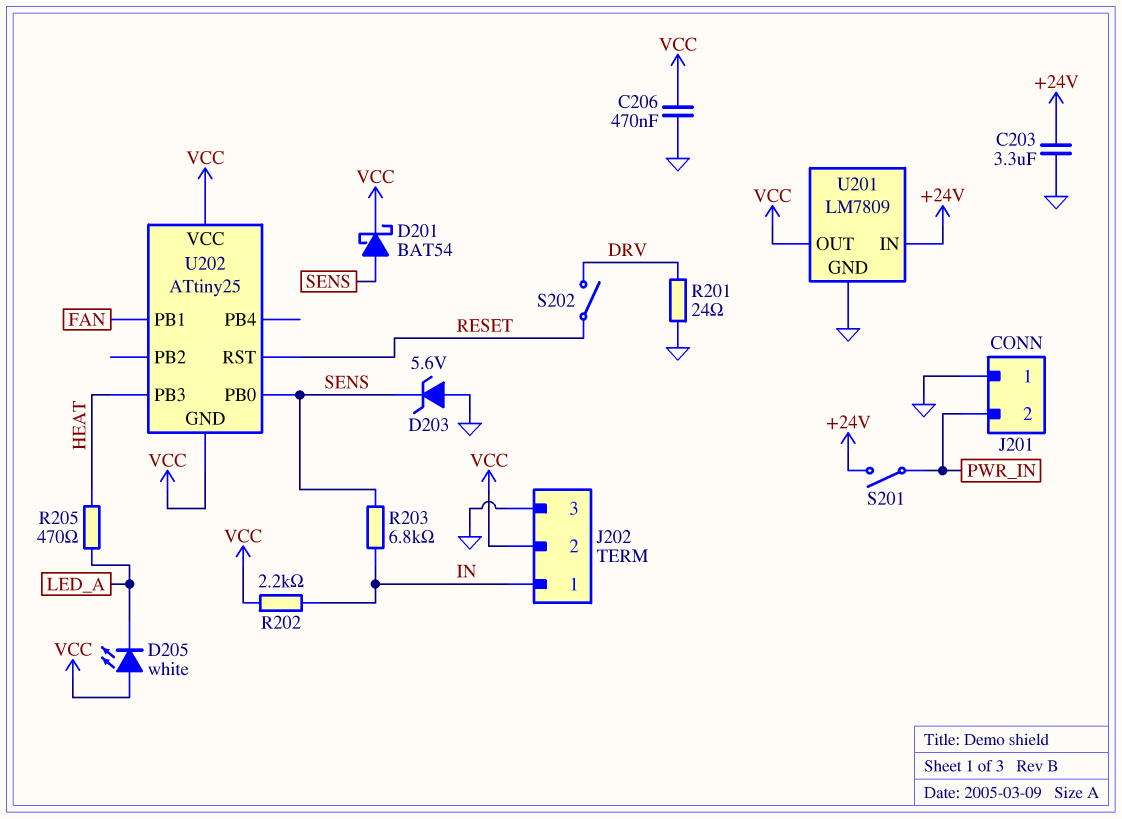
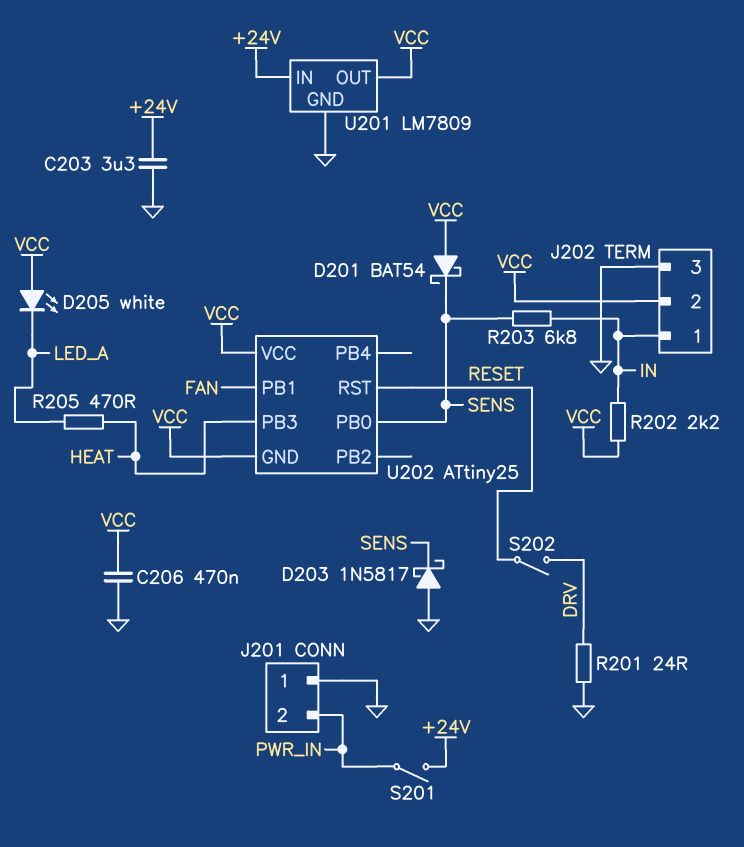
D201: schottky BAT54 (A SENS, K VCC) -> schottky BAT54 (A VCC, K SENS)
D203: zener 5.6V (A GND, K SENS) -> schottky 1N5817 (A GND, K SENS)

